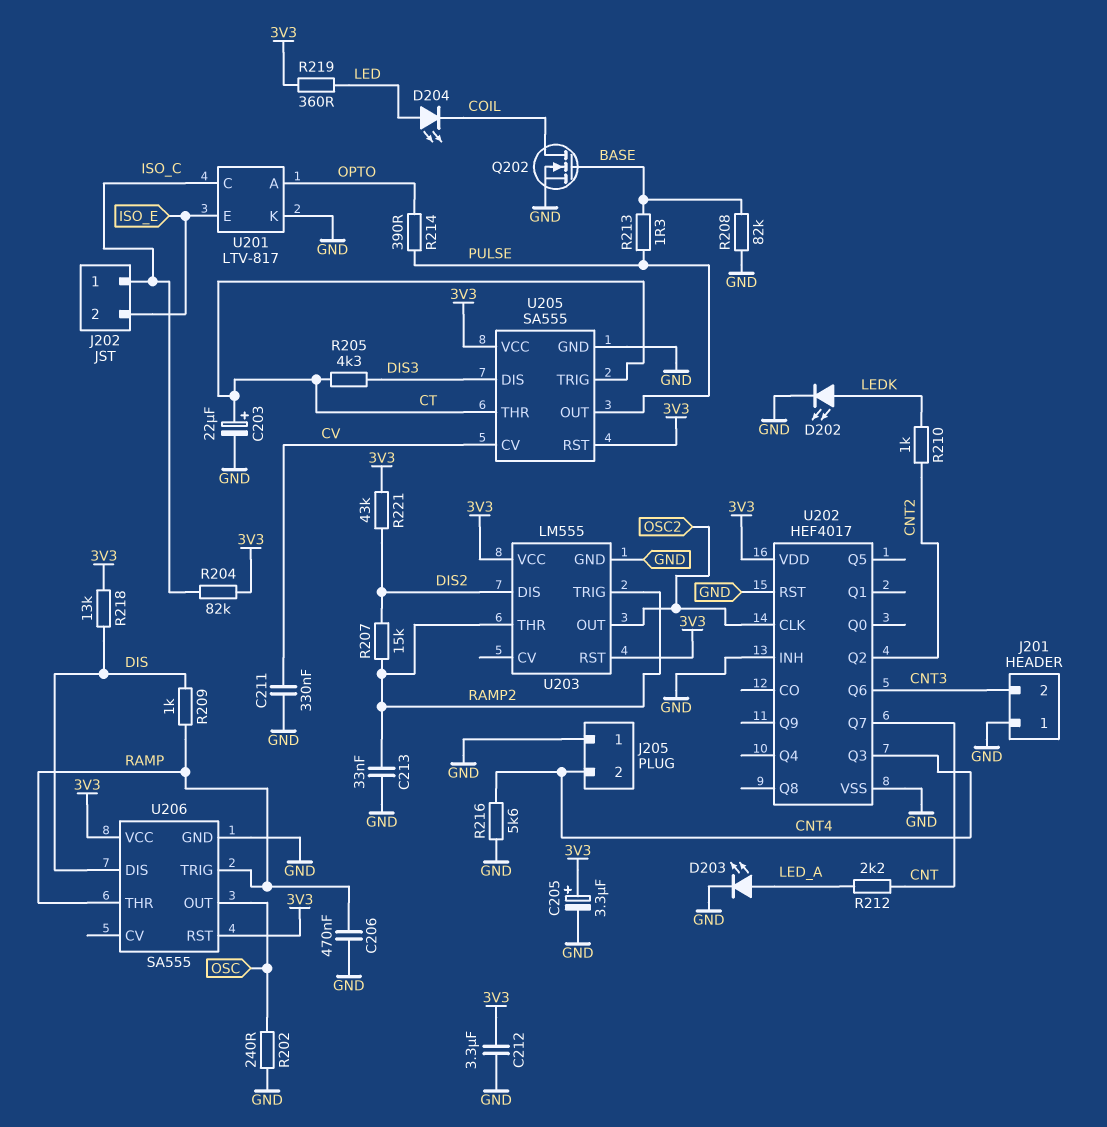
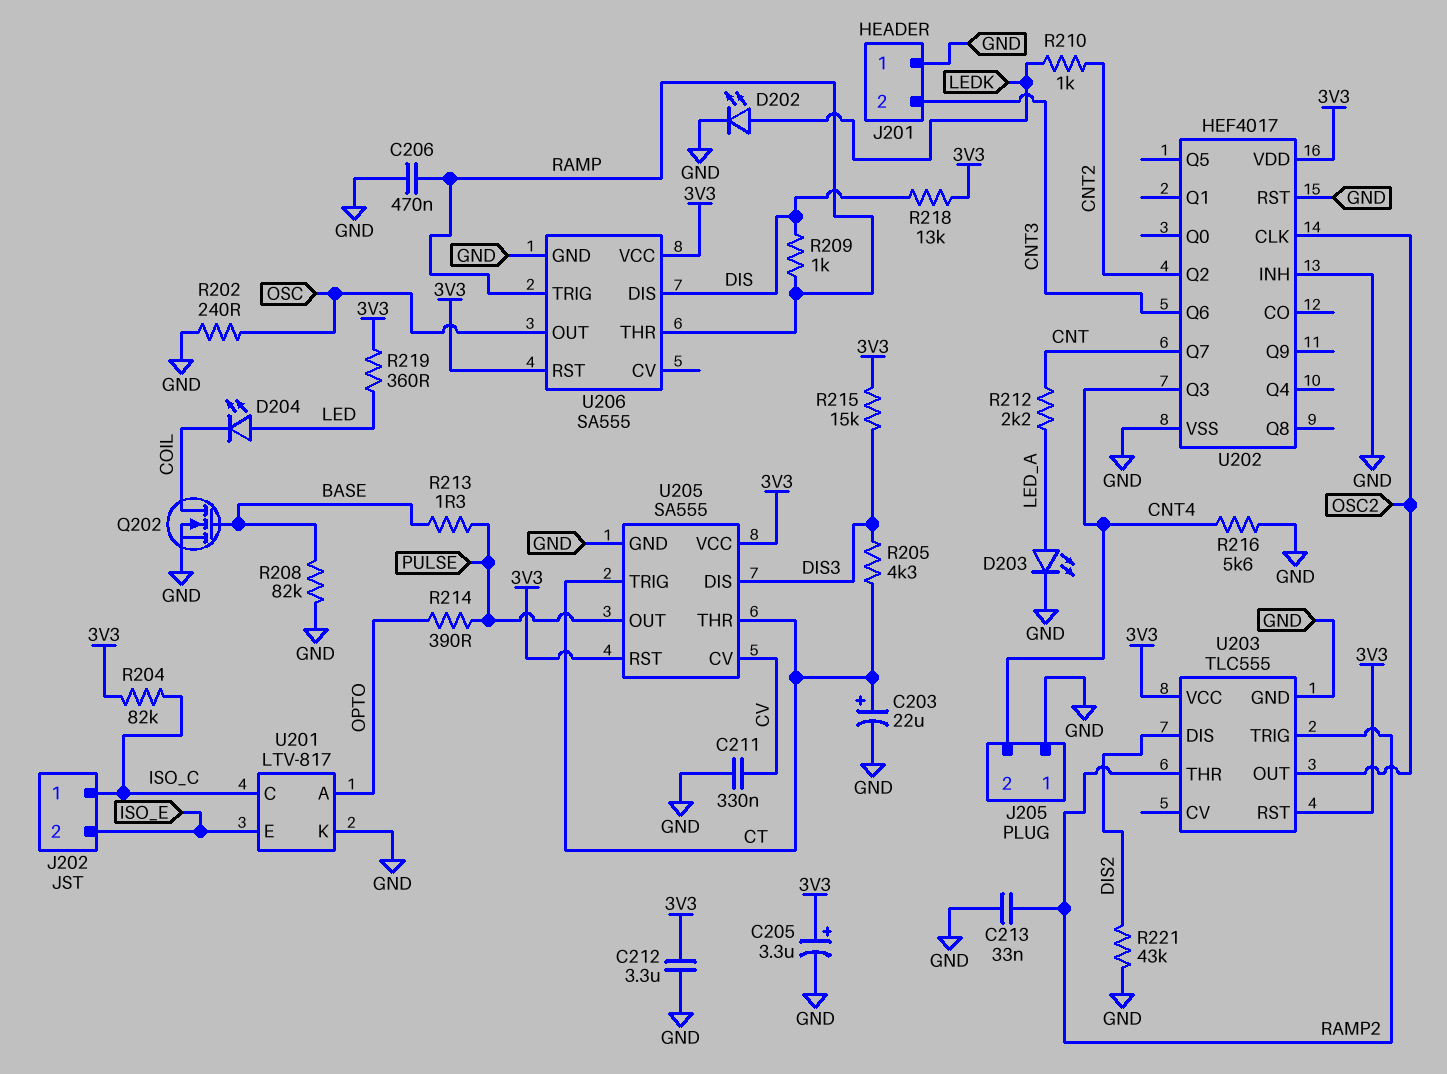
R207: 15k (DIS2, RAMP2) -> none
R215: none -> 15k (3V3, DIS3)
R221: 43k (3V3, DIS2) -> 43k (DIS2, GND)
U203: LM555 -> TLC555

